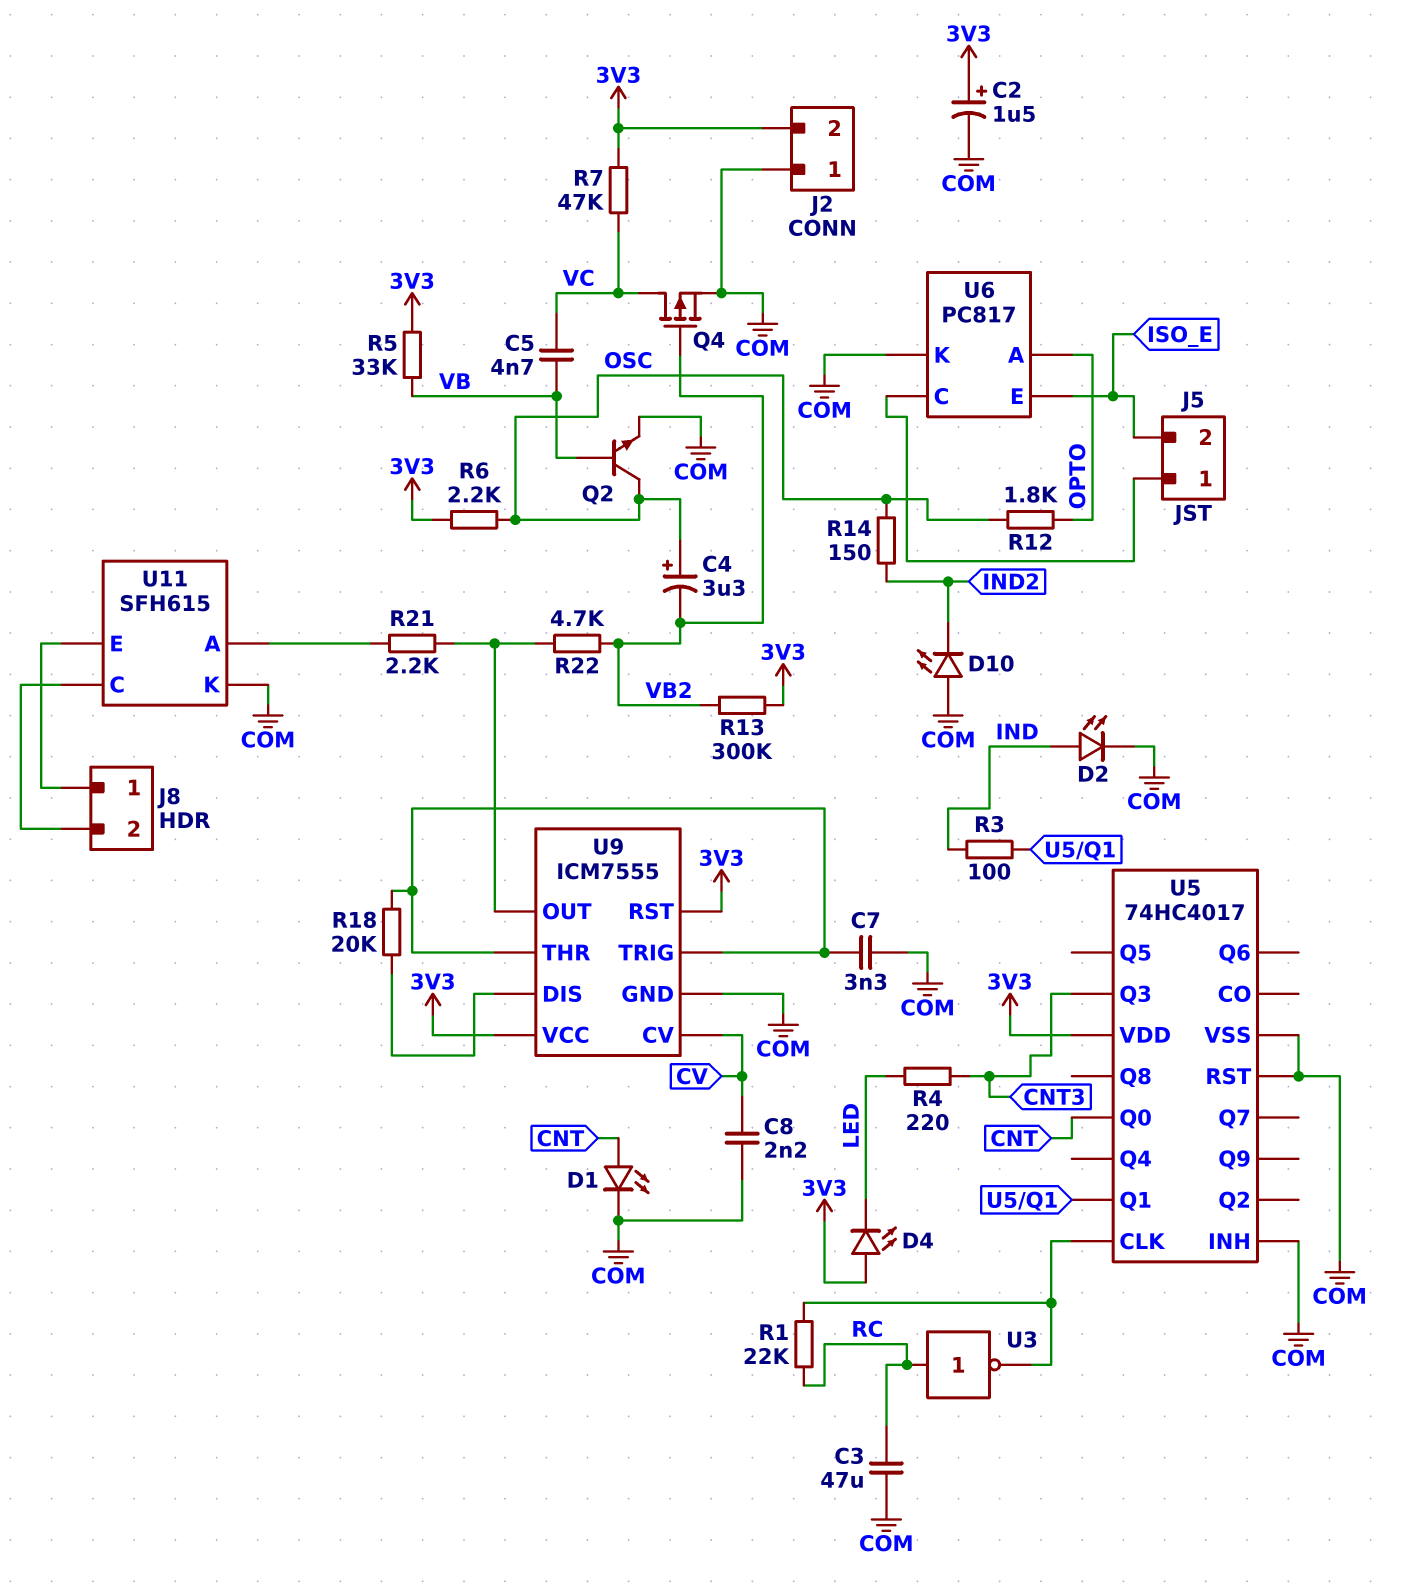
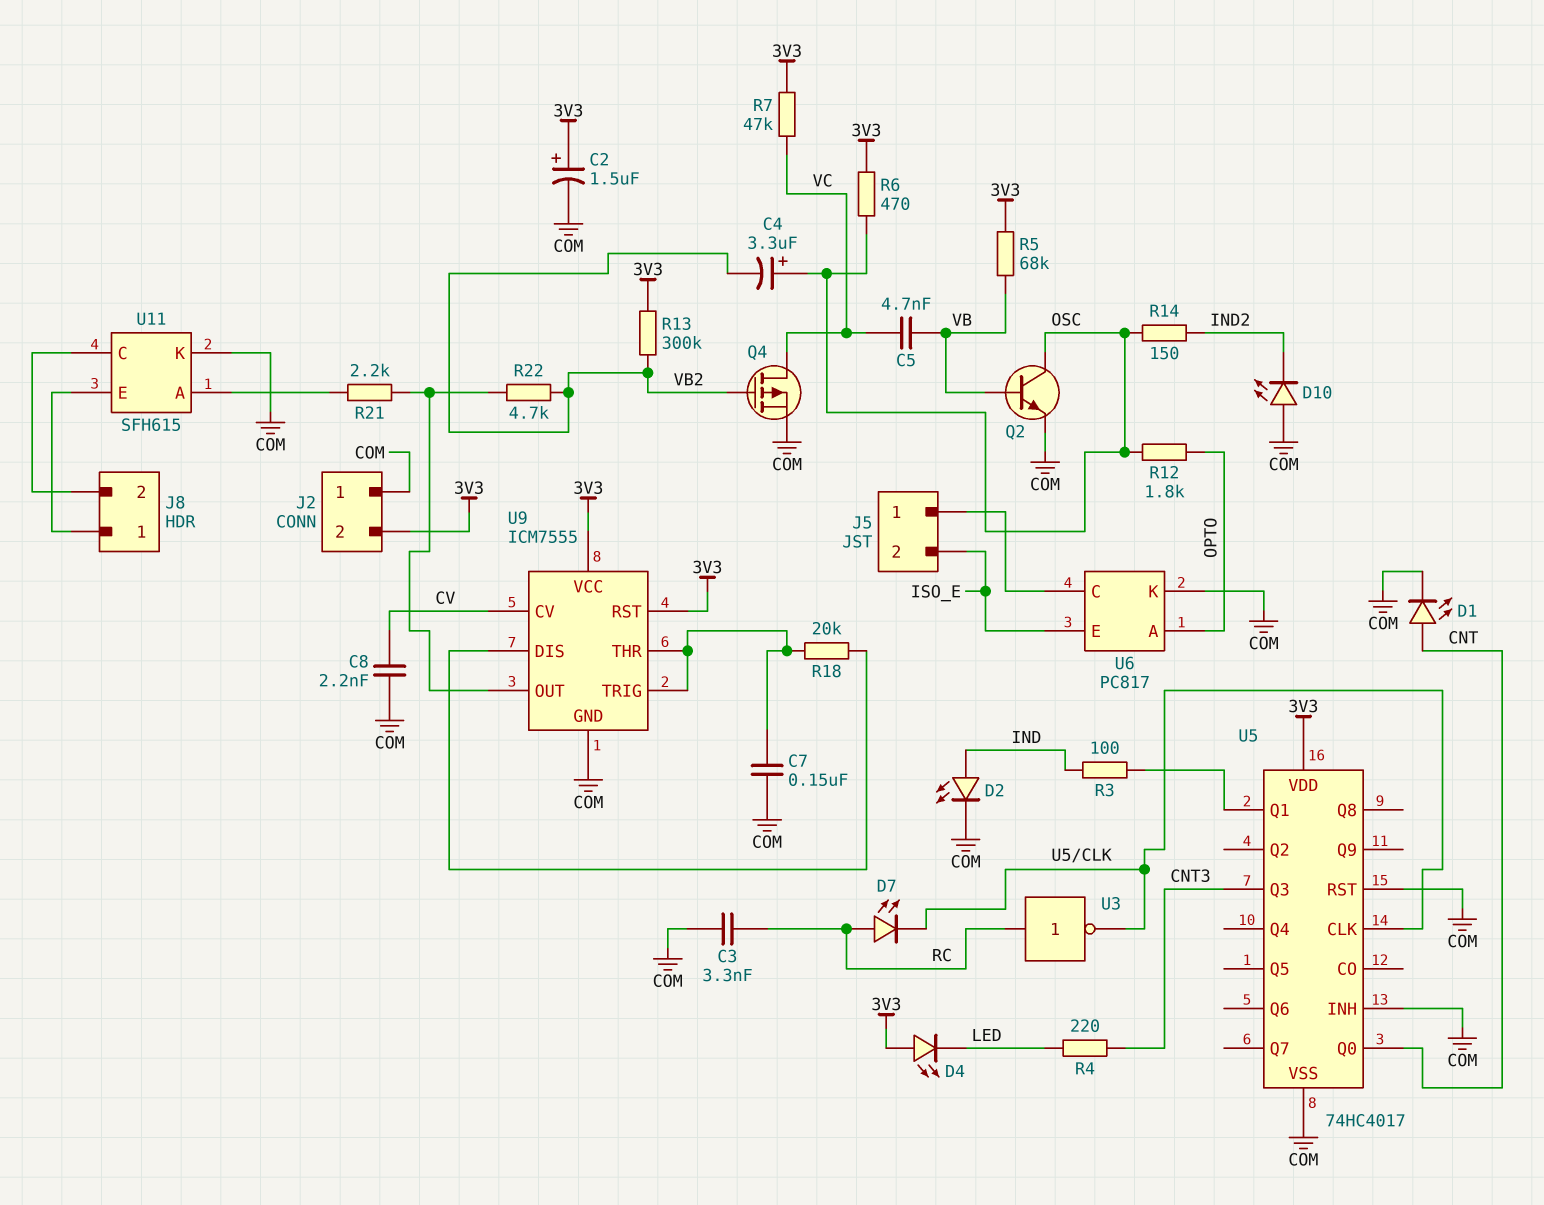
C3: 47uF (COM, RC) -> 3.3nF (COM, RC)
C7: 3.3nF (COM, U9/THR) -> 150nF (COM, U9/THR)
D7: none -> LED (A RC, K U5/CLK)
R1: 22k (RC, U5/CLK) -> none
R5: 33k (3V3, VB) -> 68k (3V3, VB)
R6: 2.2k (3V3, OSC) -> 470 (3V3, OSC)

